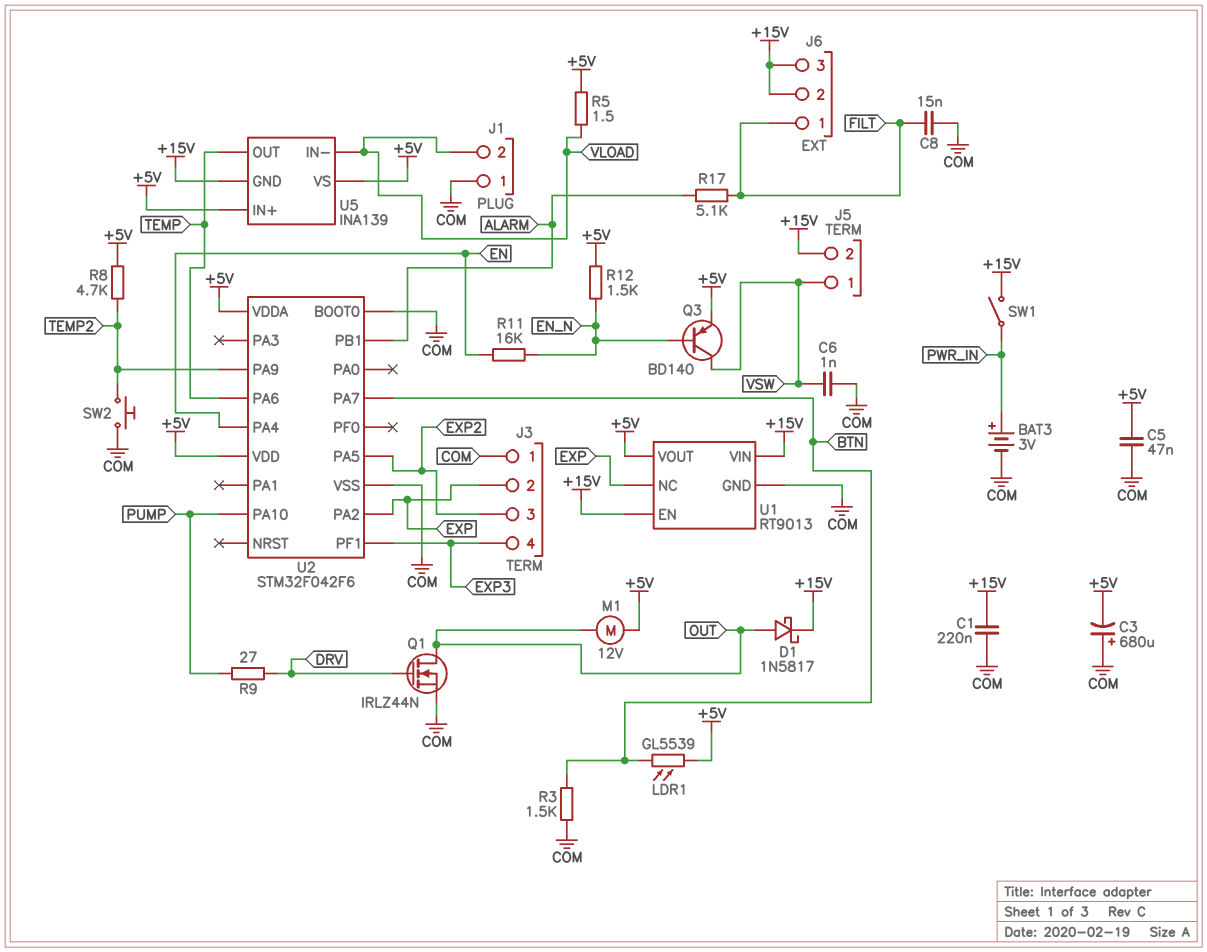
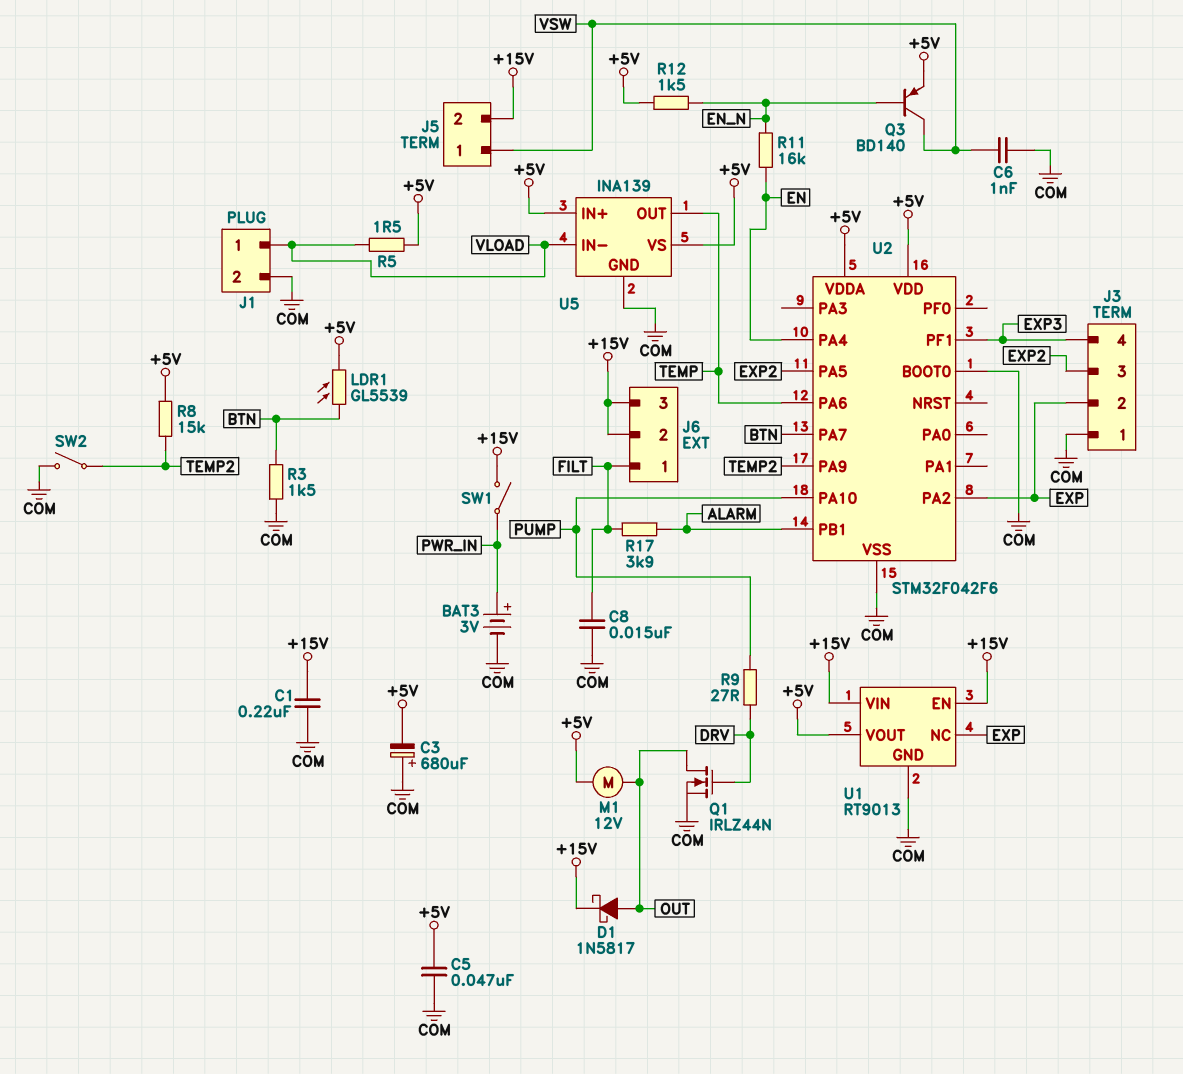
J1 pin 1: COM -> VLOAD
J1 pin 2: VLOAD -> COM
R8: 4.7k (+5V, TEMP2) -> 15k (+5V, TEMP2)
R17: 5.1k (ALARM, FILT) -> 3.9k (ALARM, FILT)
SW2: button (COM, TEMP2) -> switch (COM, TEMP2)
U5 pin GND: +15V -> COM

